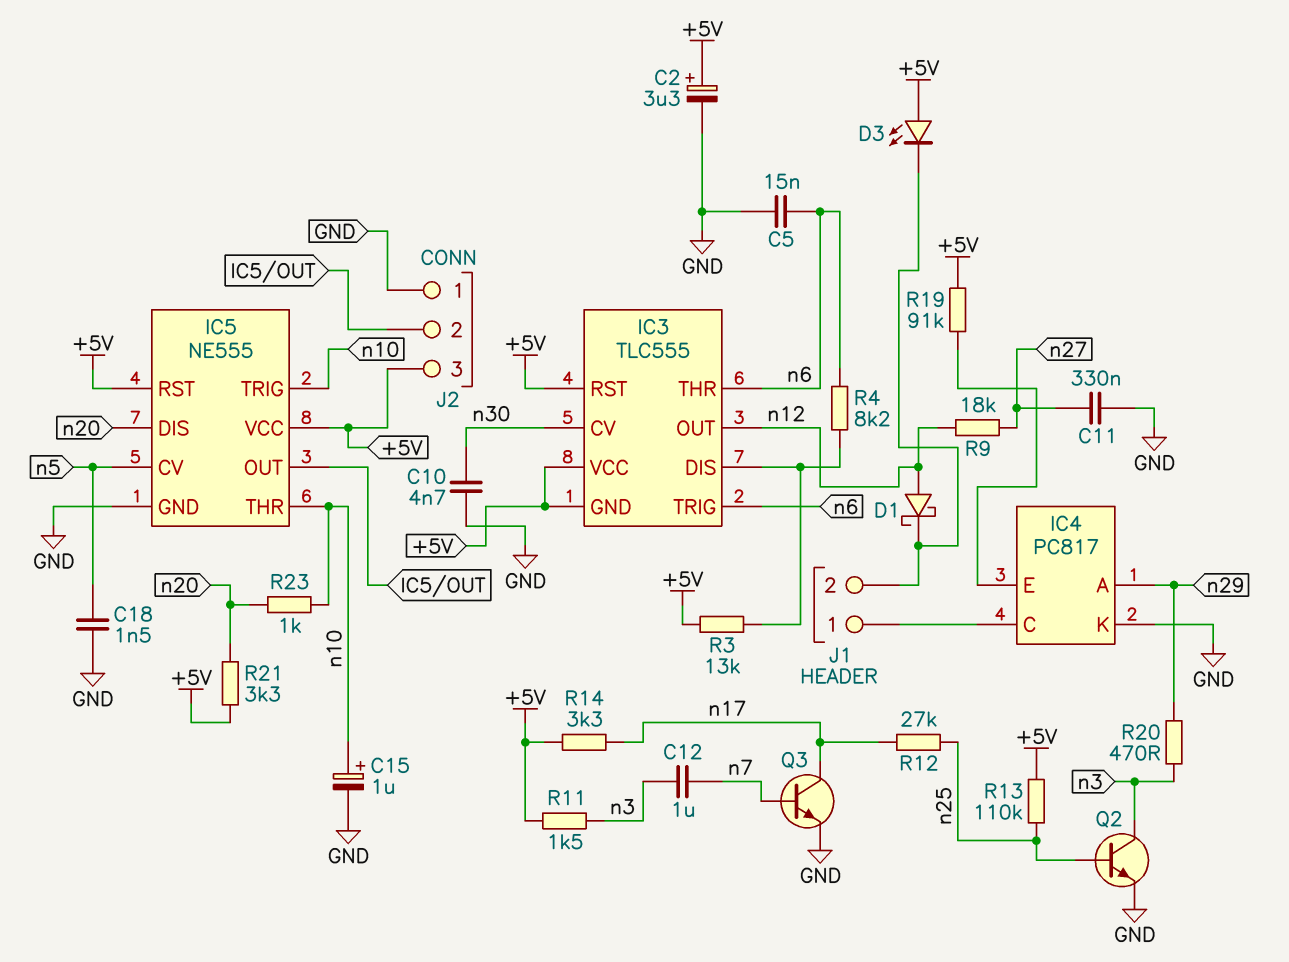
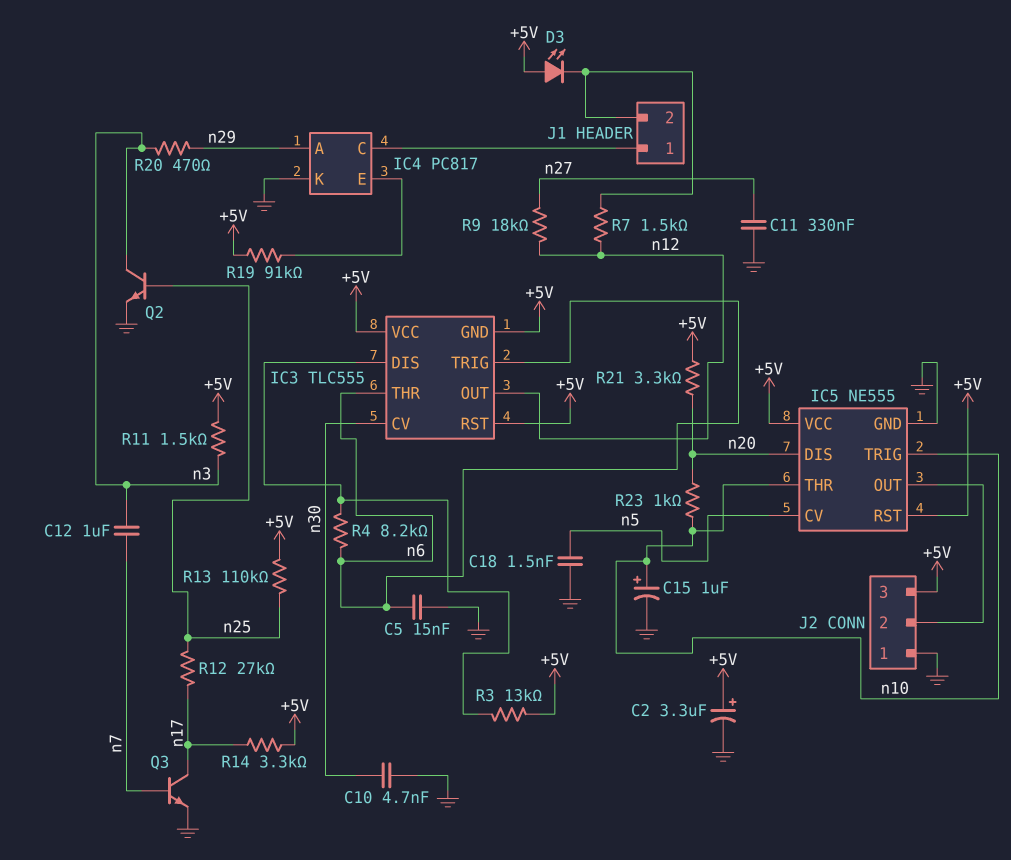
D1: schottky (A n12, K J1/2) -> none
R7: none -> 1.5k (J1/2, n12)

